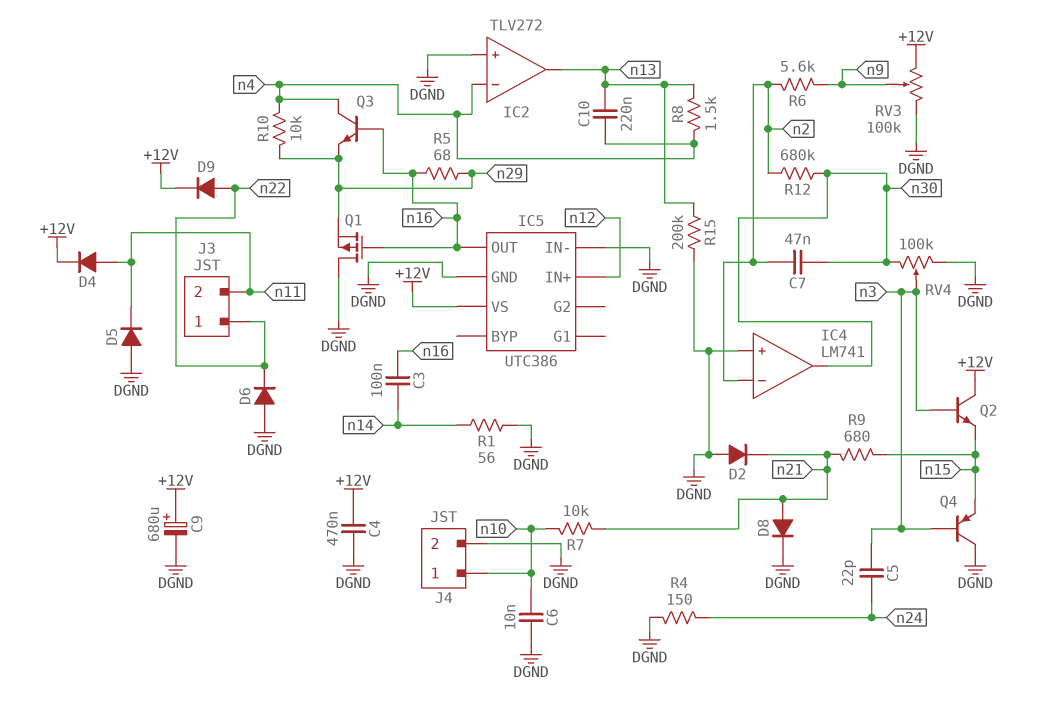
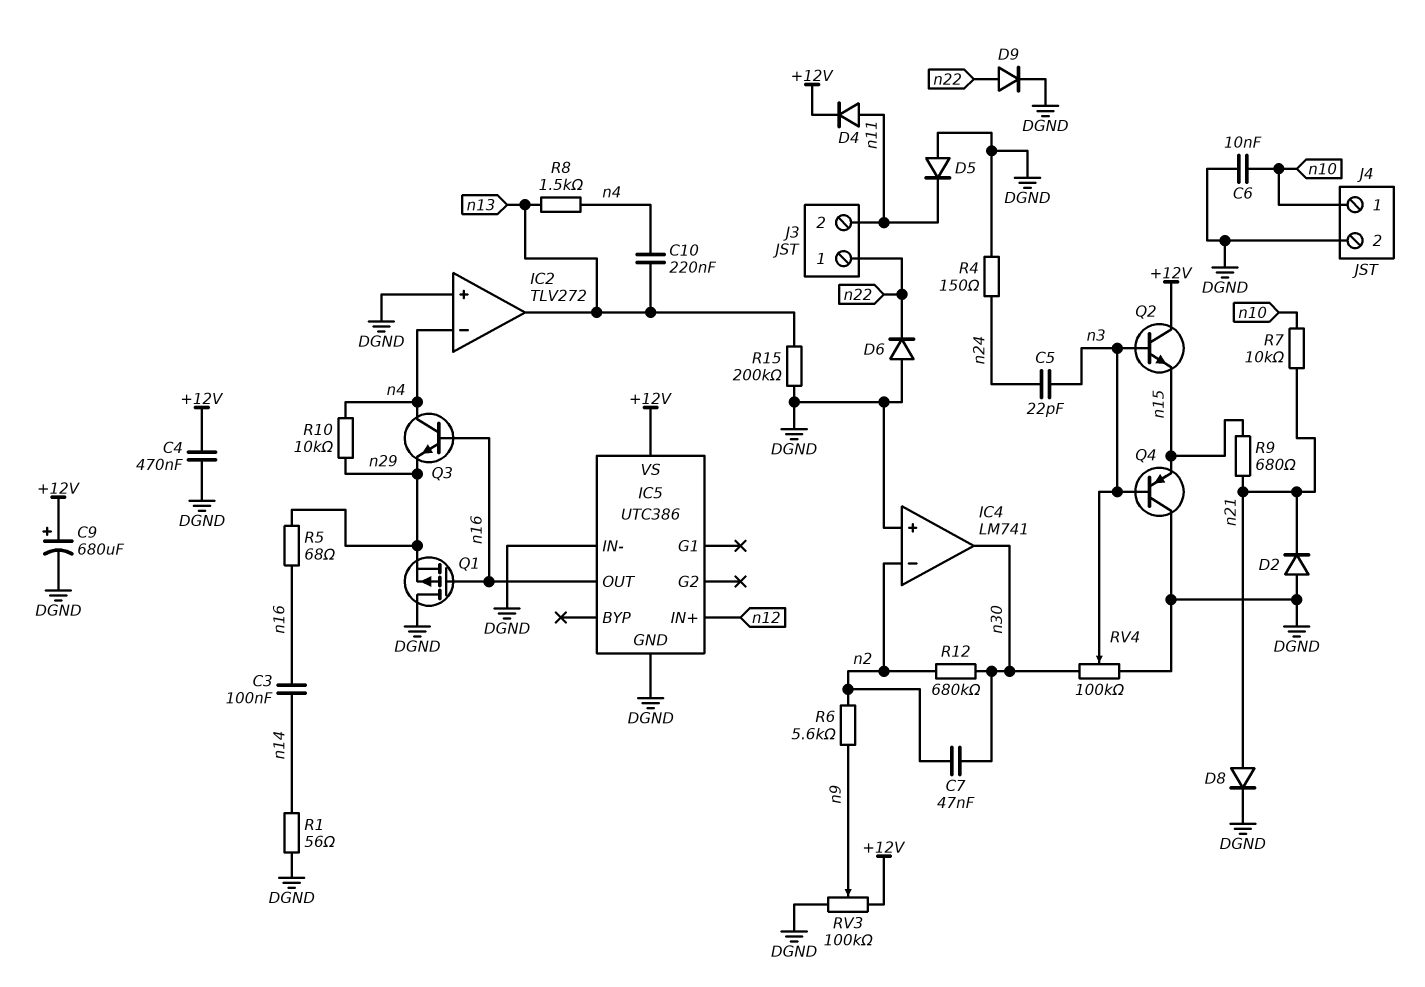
D9: diode (A n22, K +12V) -> diode (A n22, K DGND)

